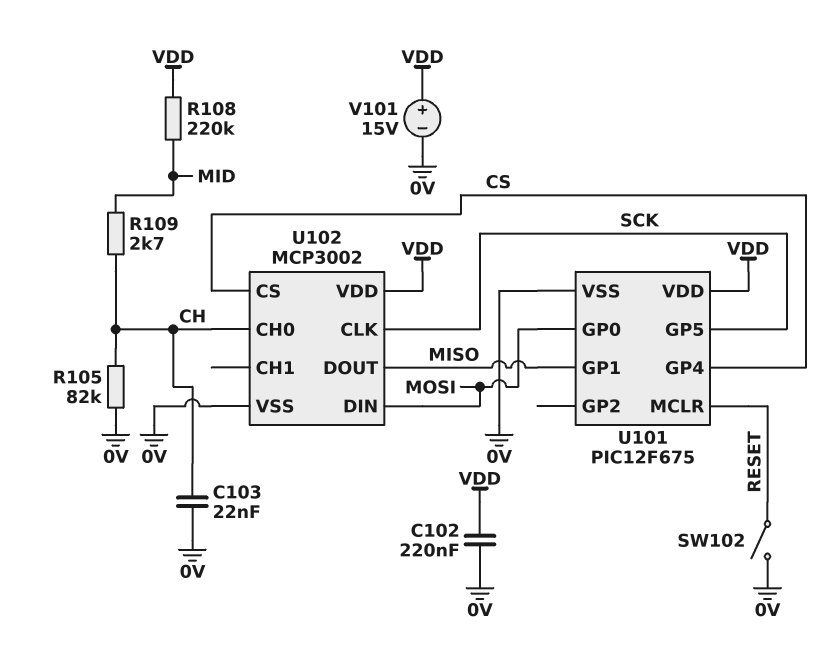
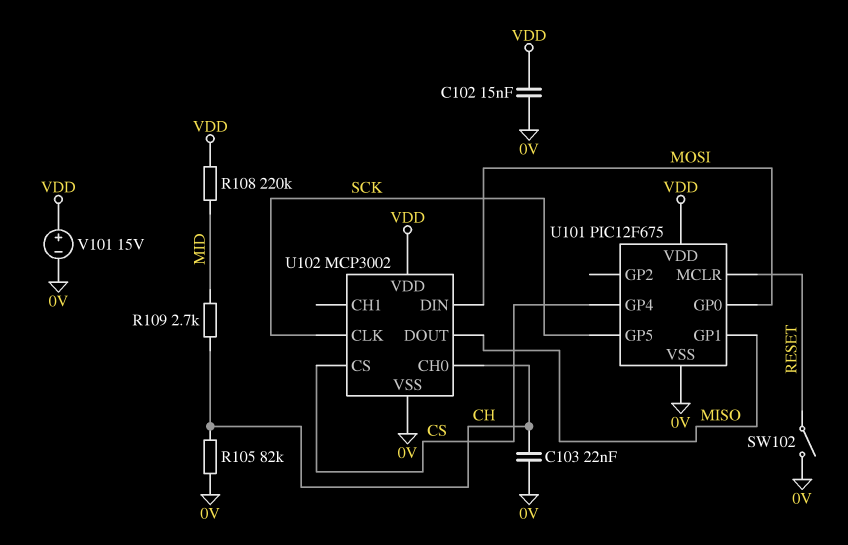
C102: 220nF (0V, VDD) -> 15nF (0V, VDD)

